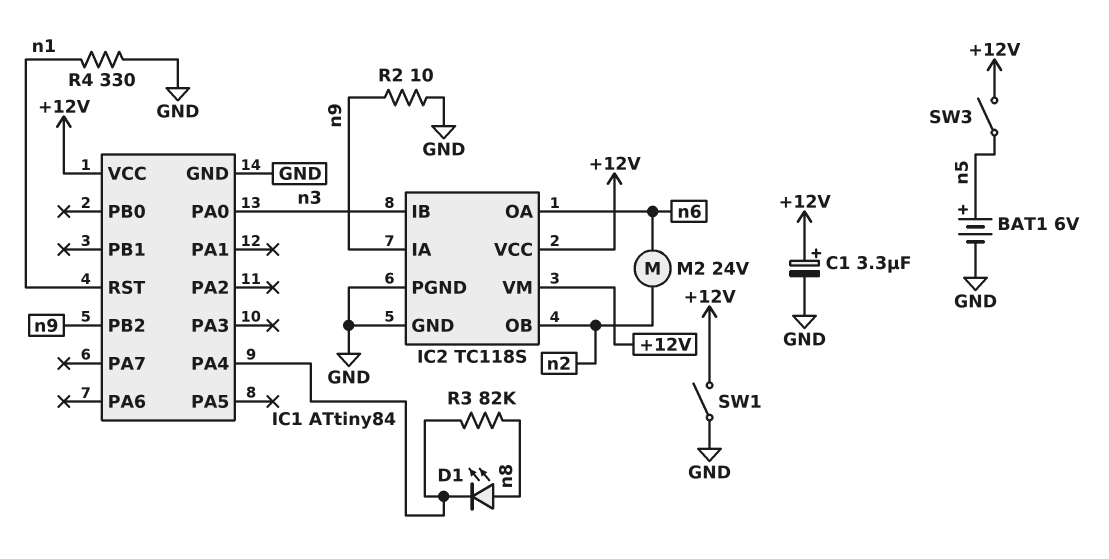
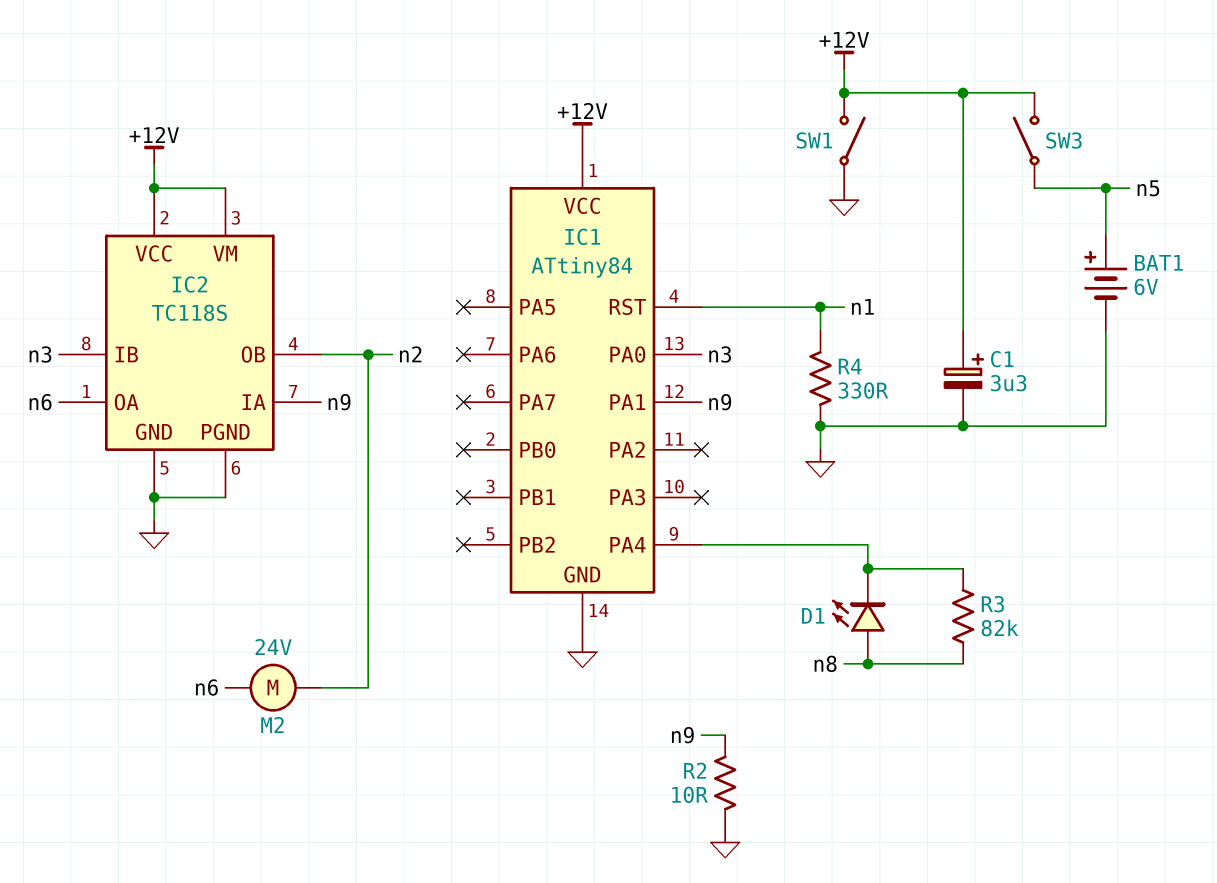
IC1 pin PA1: none -> n9
IC1 pin PB2: n9 -> none

